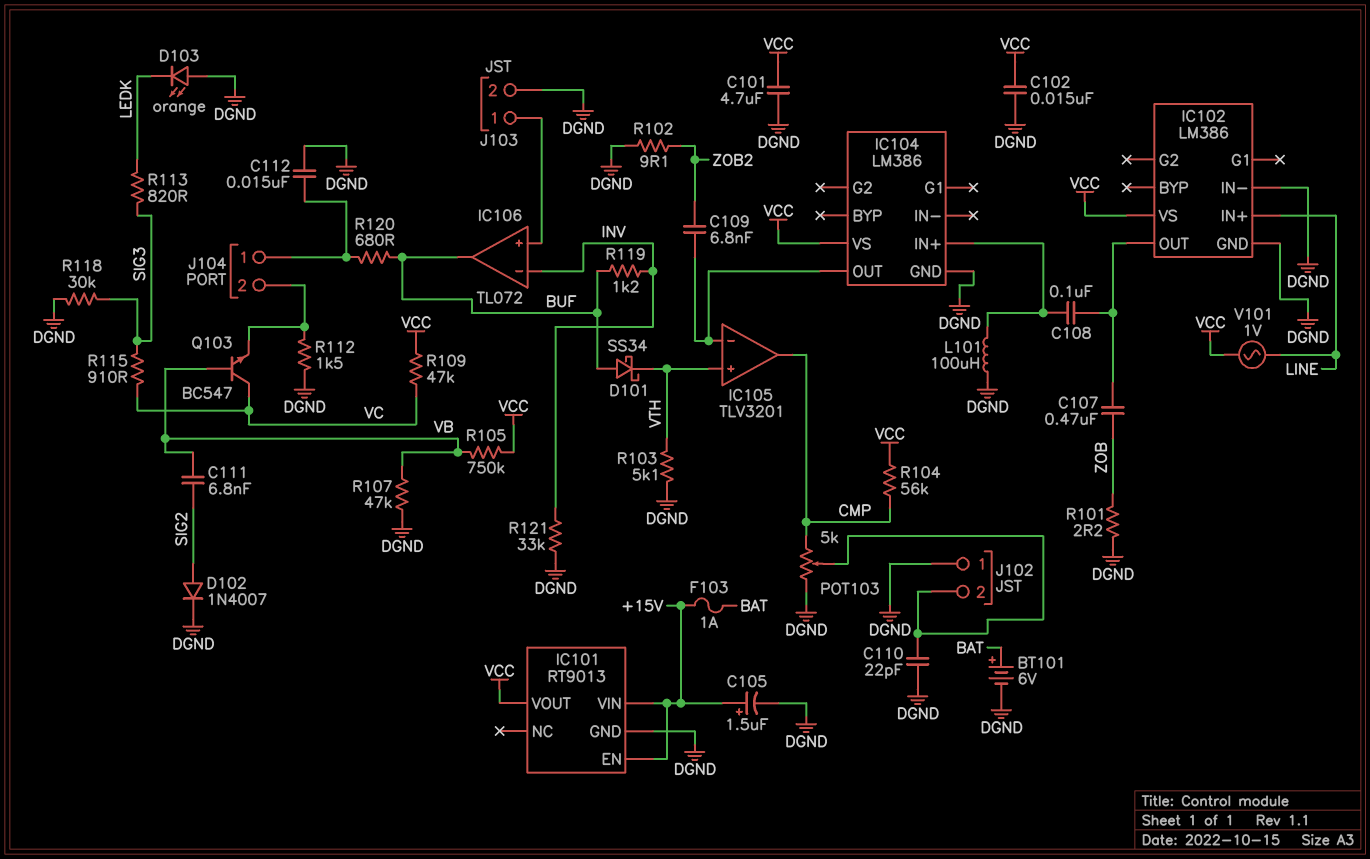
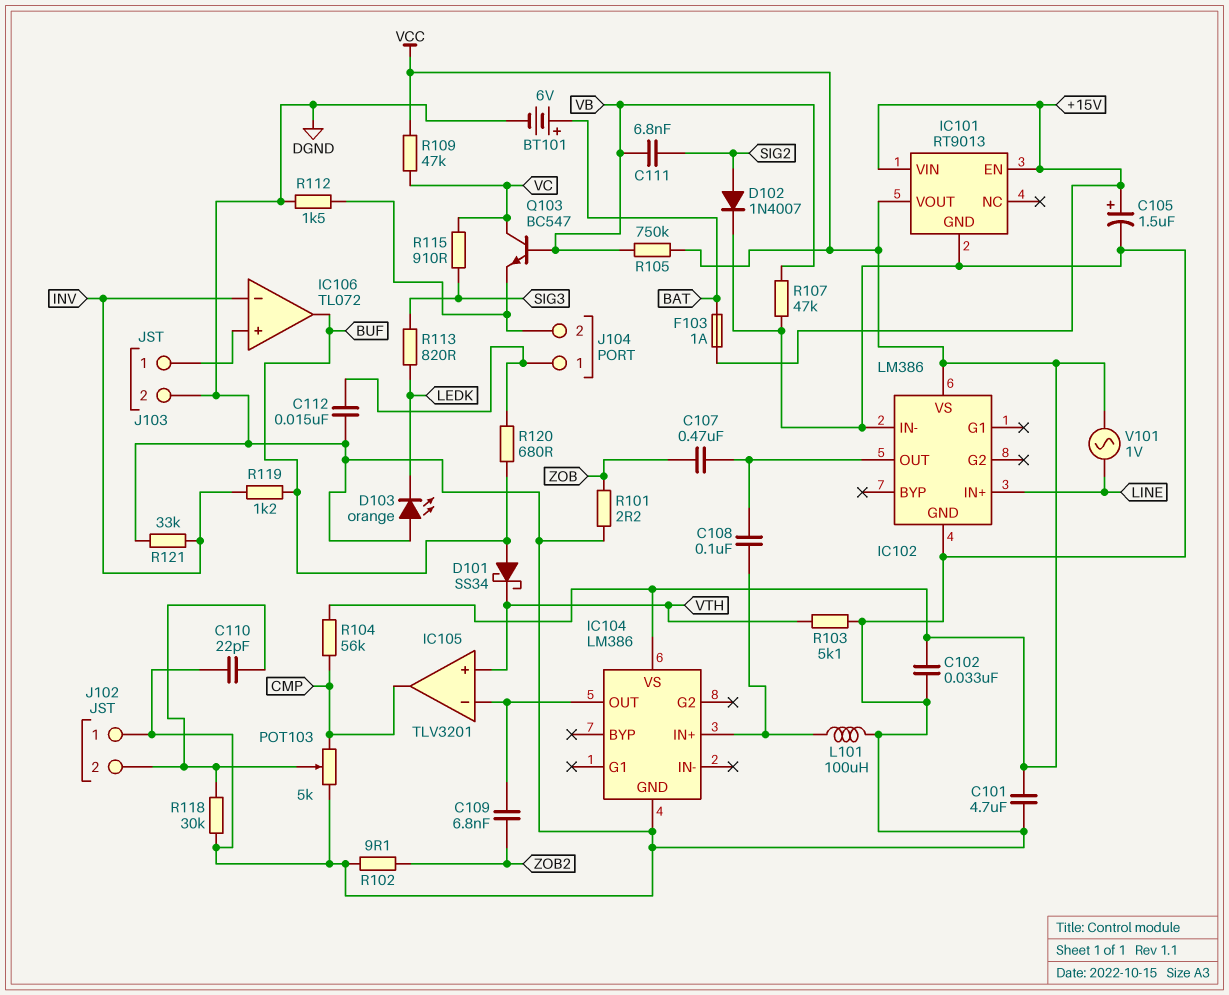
C102: 15nF (DGND, VCC) -> 33nF (DGND, VCC)
R118: 30k (DGND, SIG3) -> 30k (DGND, J102/2)

